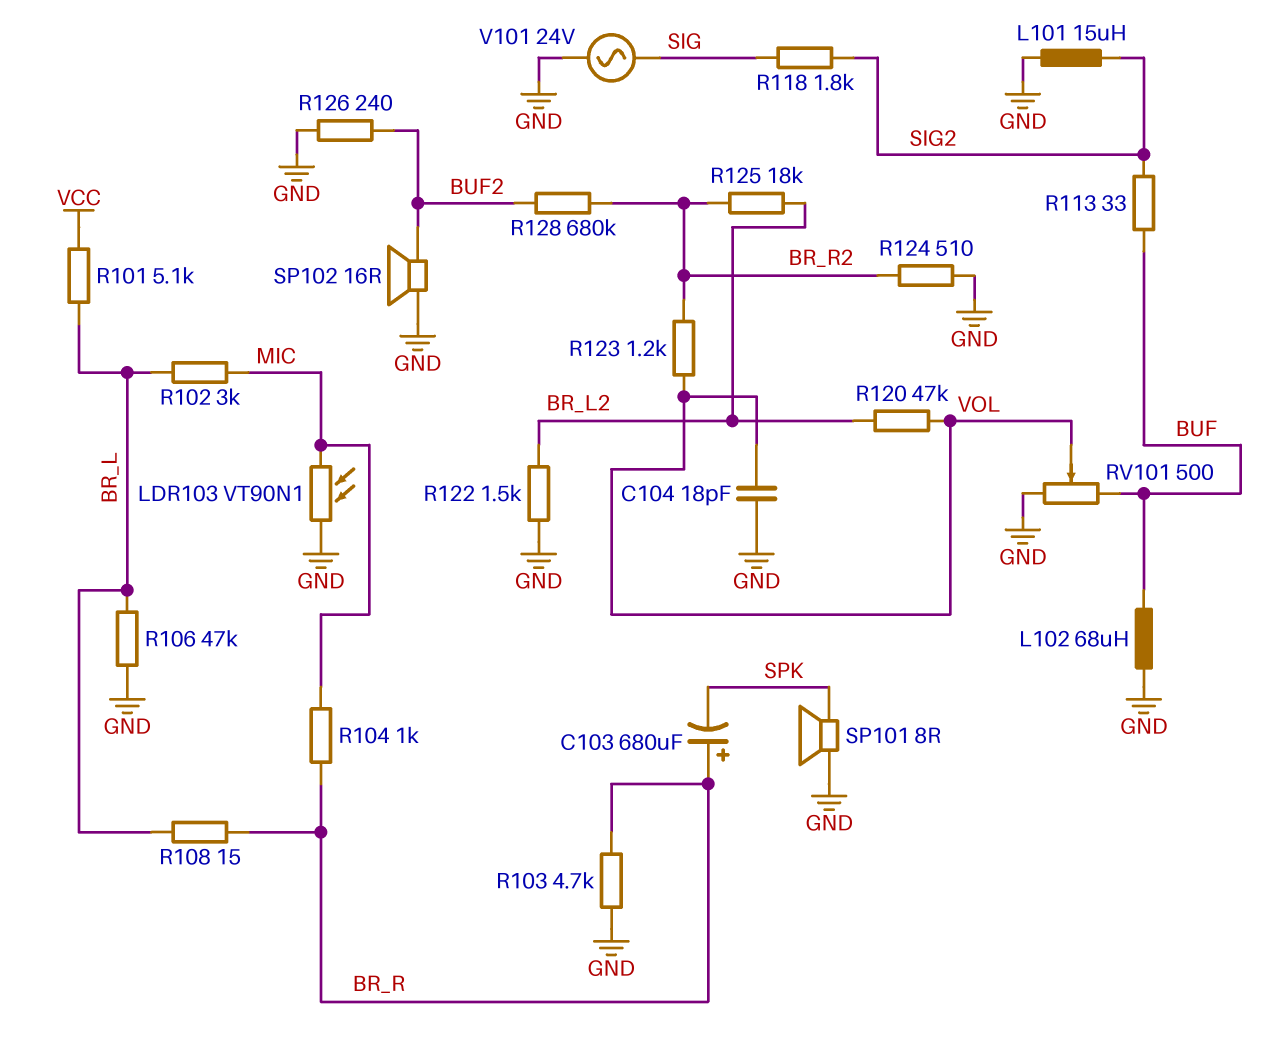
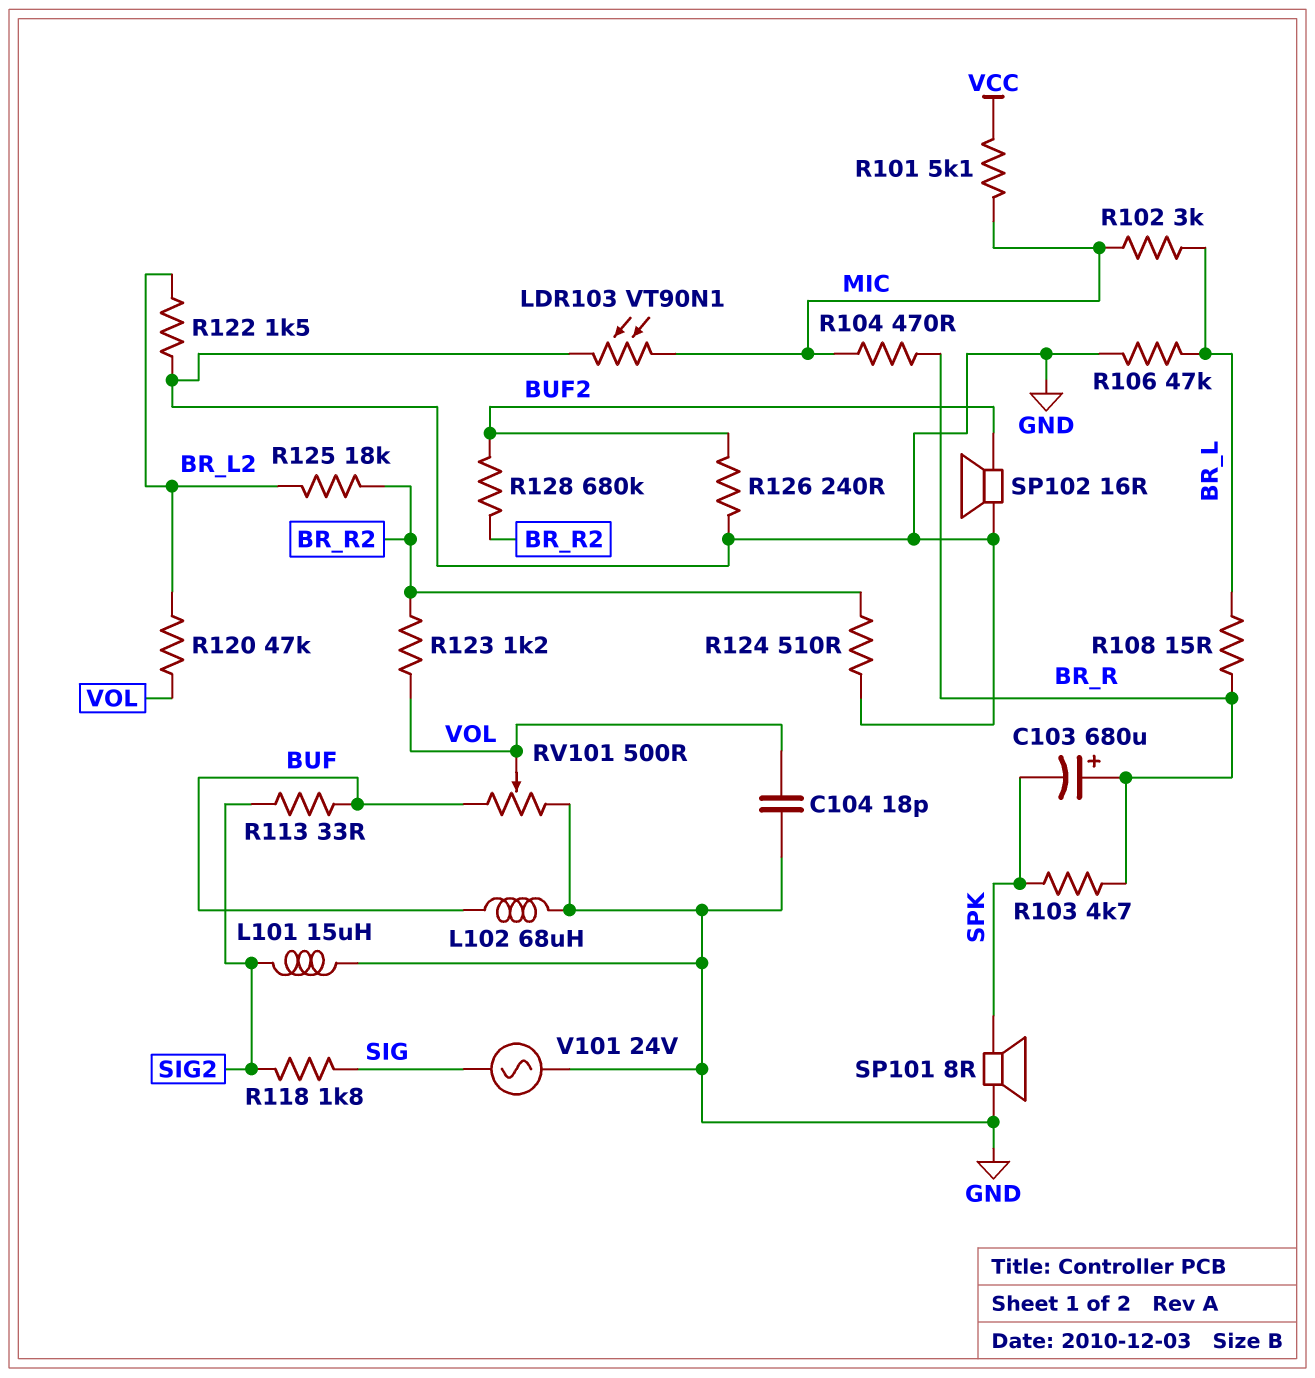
R101: 5.1k (BR_L, VCC) -> 5.1k (MIC, VCC)
R103: 4.7k (BR_R, GND) -> 4.7k (BR_R, SPK)
R104: 1k (BR_R, MIC) -> 470 (BR_R, MIC)

